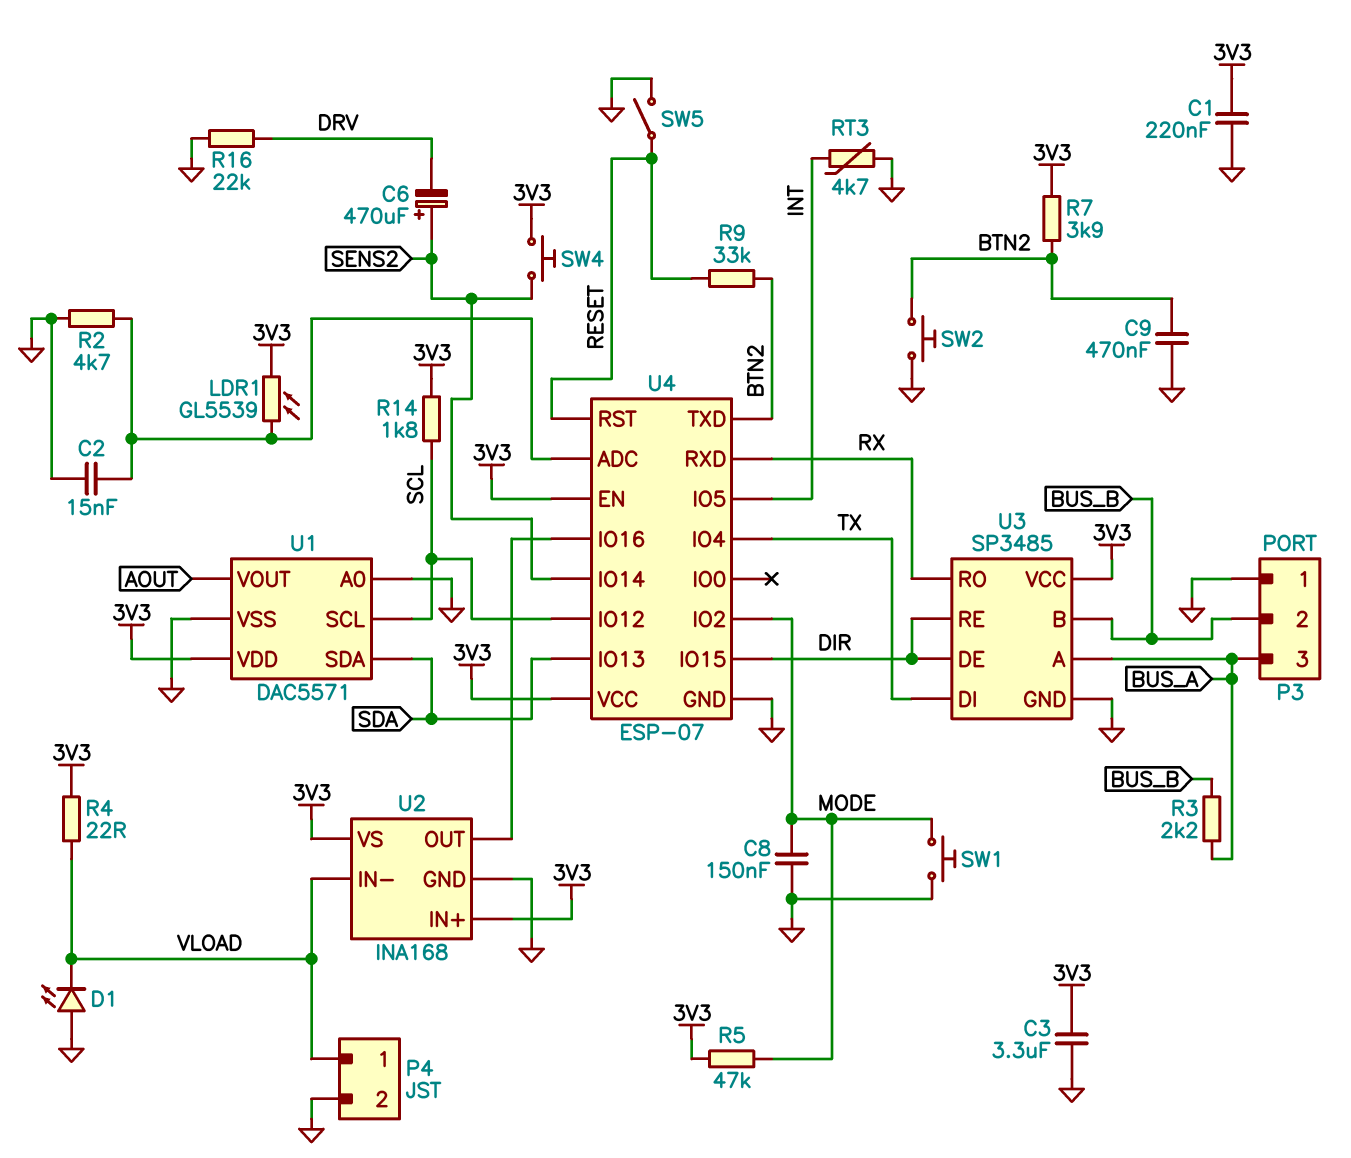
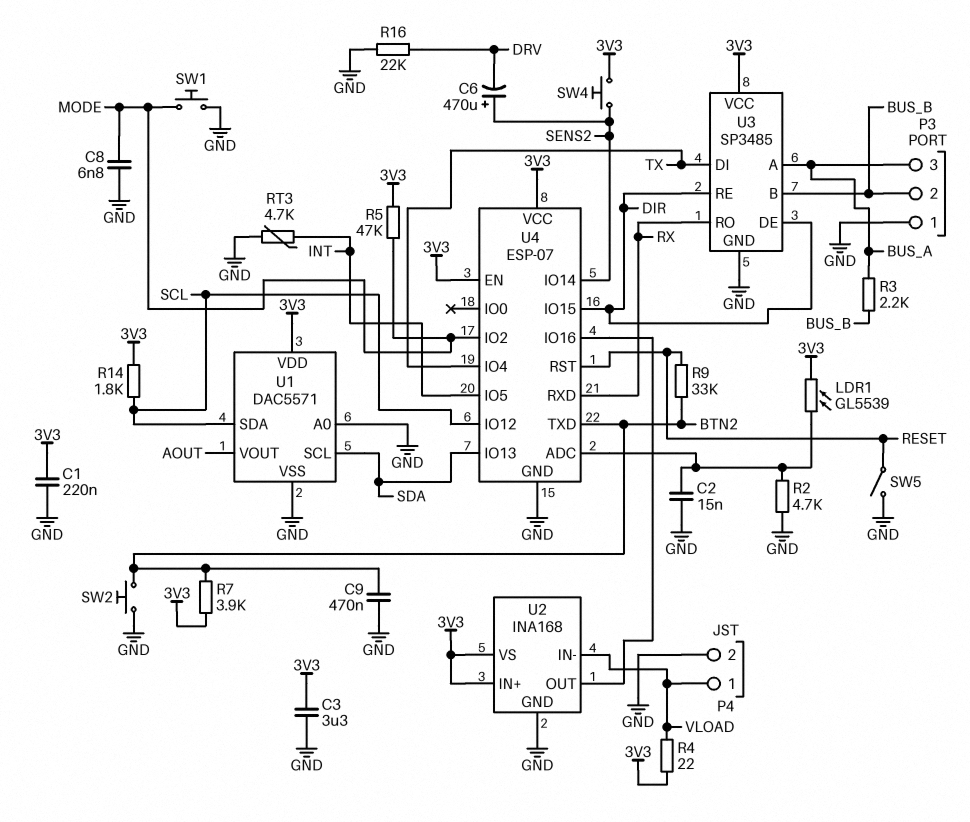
C8: 150nF (GND, MODE) -> 6.8nF (GND, MODE)
D1: LED (A GND, K VLOAD) -> none
U1 pin SCL: SCL -> SDA
U1 pin SDA: SDA -> SCL

